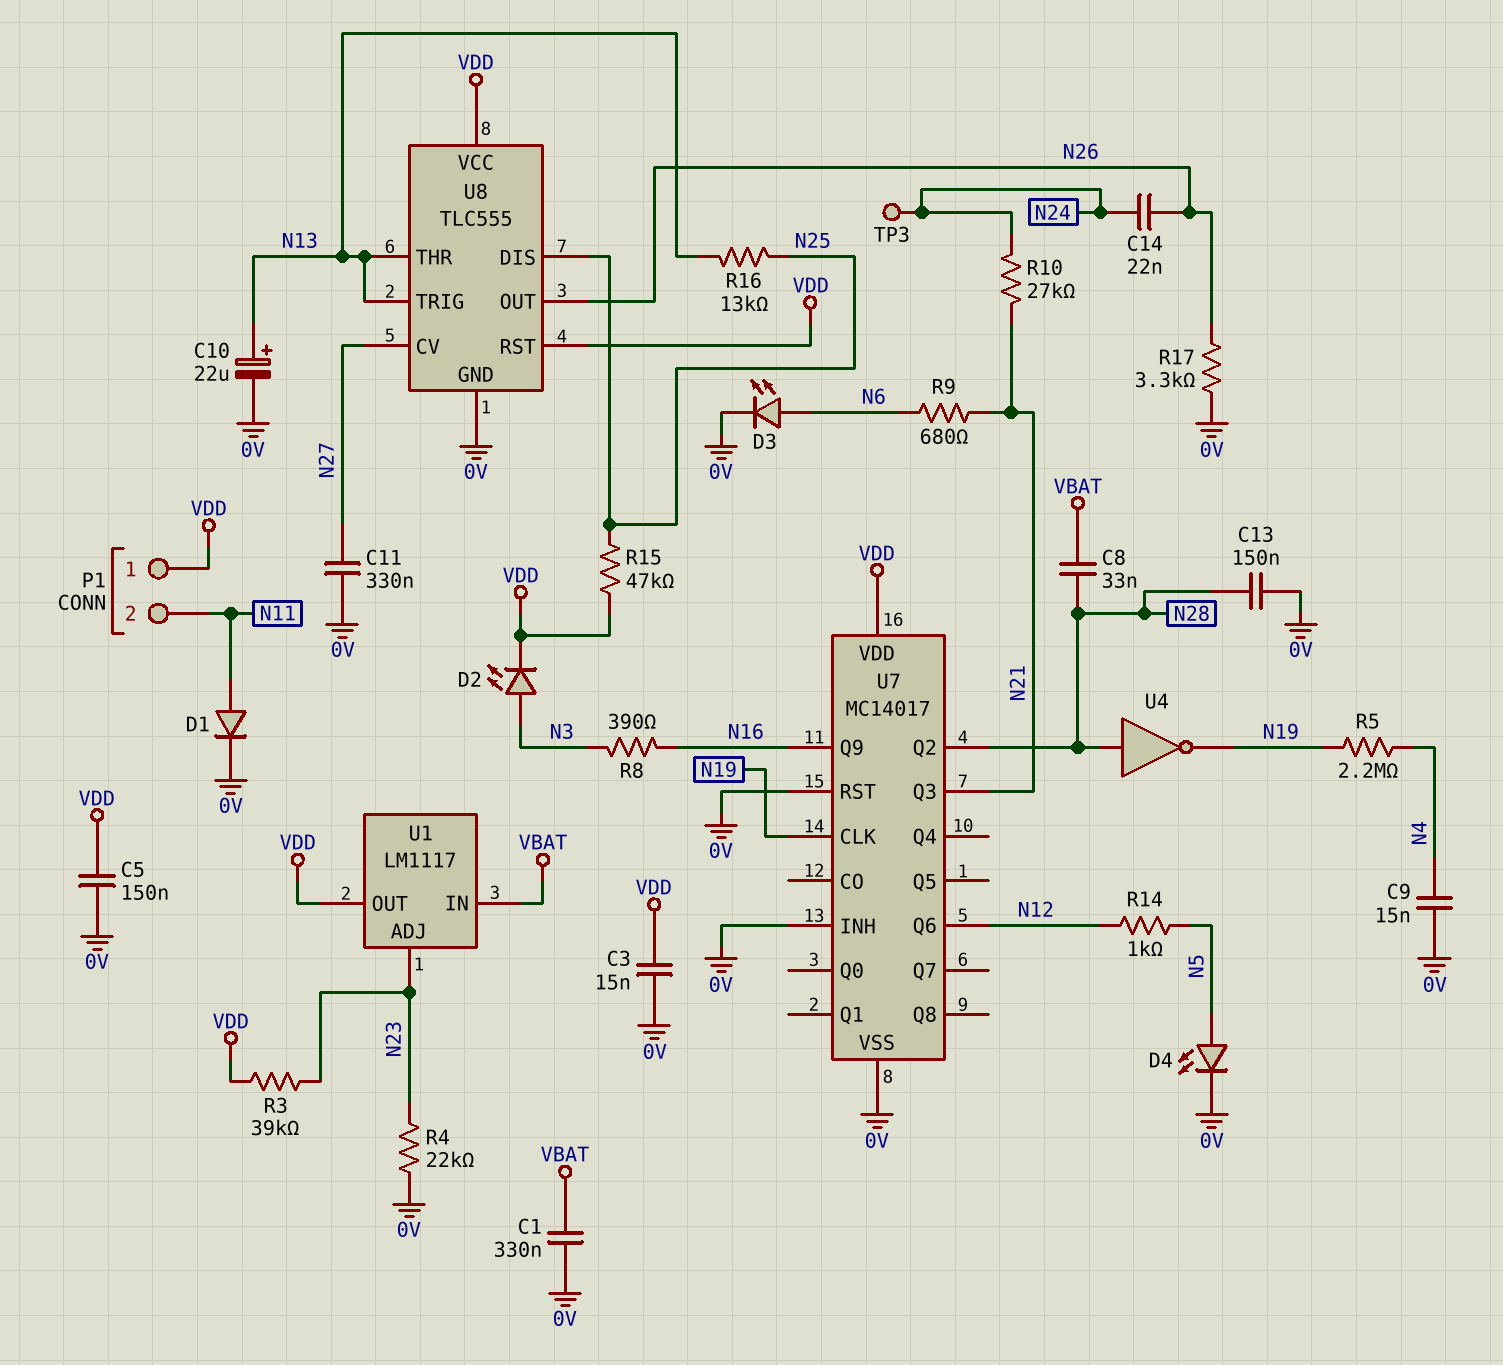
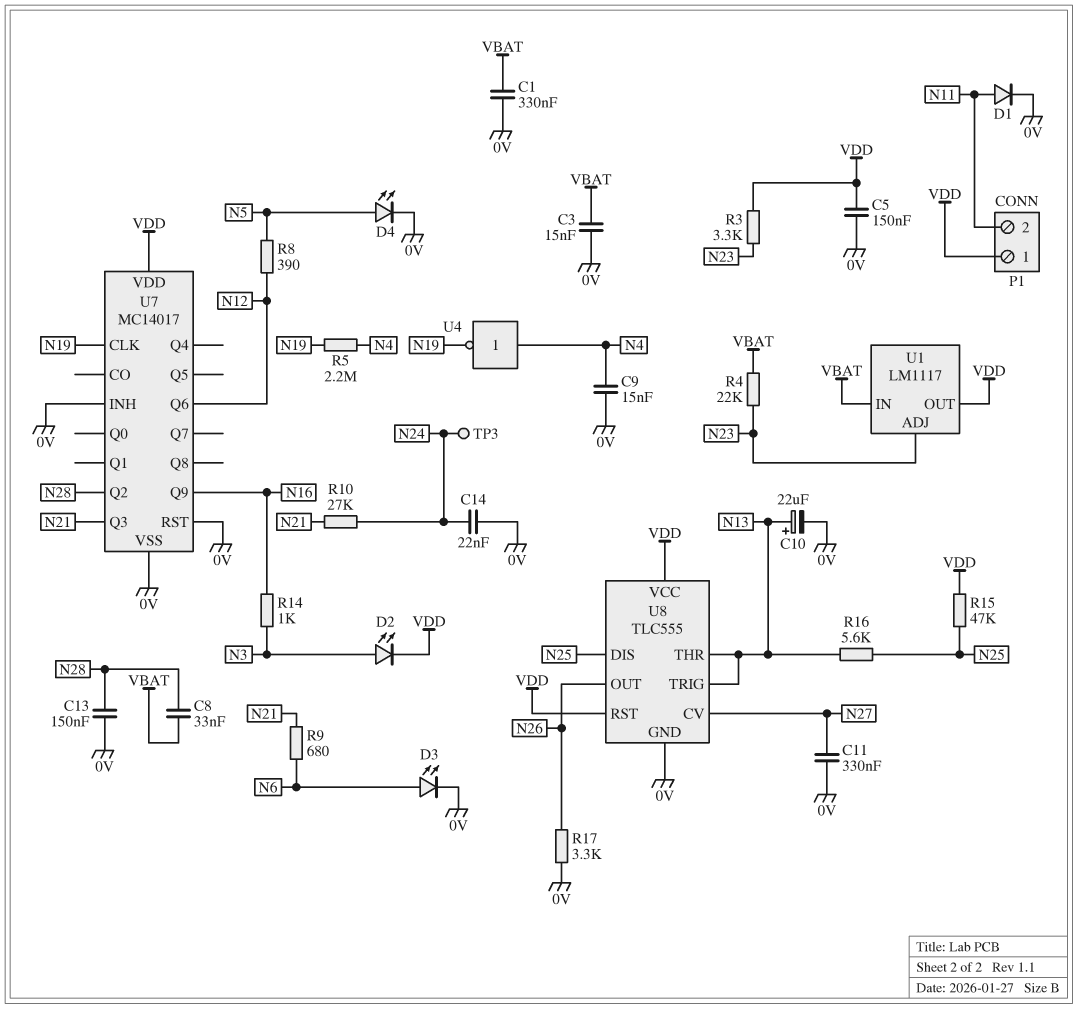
C3: 15nF (0V, VDD) -> 15nF (0V, VBAT)
C14: 22nF (N24, N26) -> 22nF (0V, N24)
R3: 39k (N23, VDD) -> 3.3k (N23, VDD)
R4: 22k (0V, N23) -> 22k (N23, VBAT)
R8: 390 (N3, N16) -> 390 (N5, N12)
R14: 1k (N5, N12) -> 1k (N3, N16)
R16: 13k (N13, N25) -> 5.6k (N13, N25)
U4: NOT (in N28, out N19) -> NOT (in N4, out N19)

